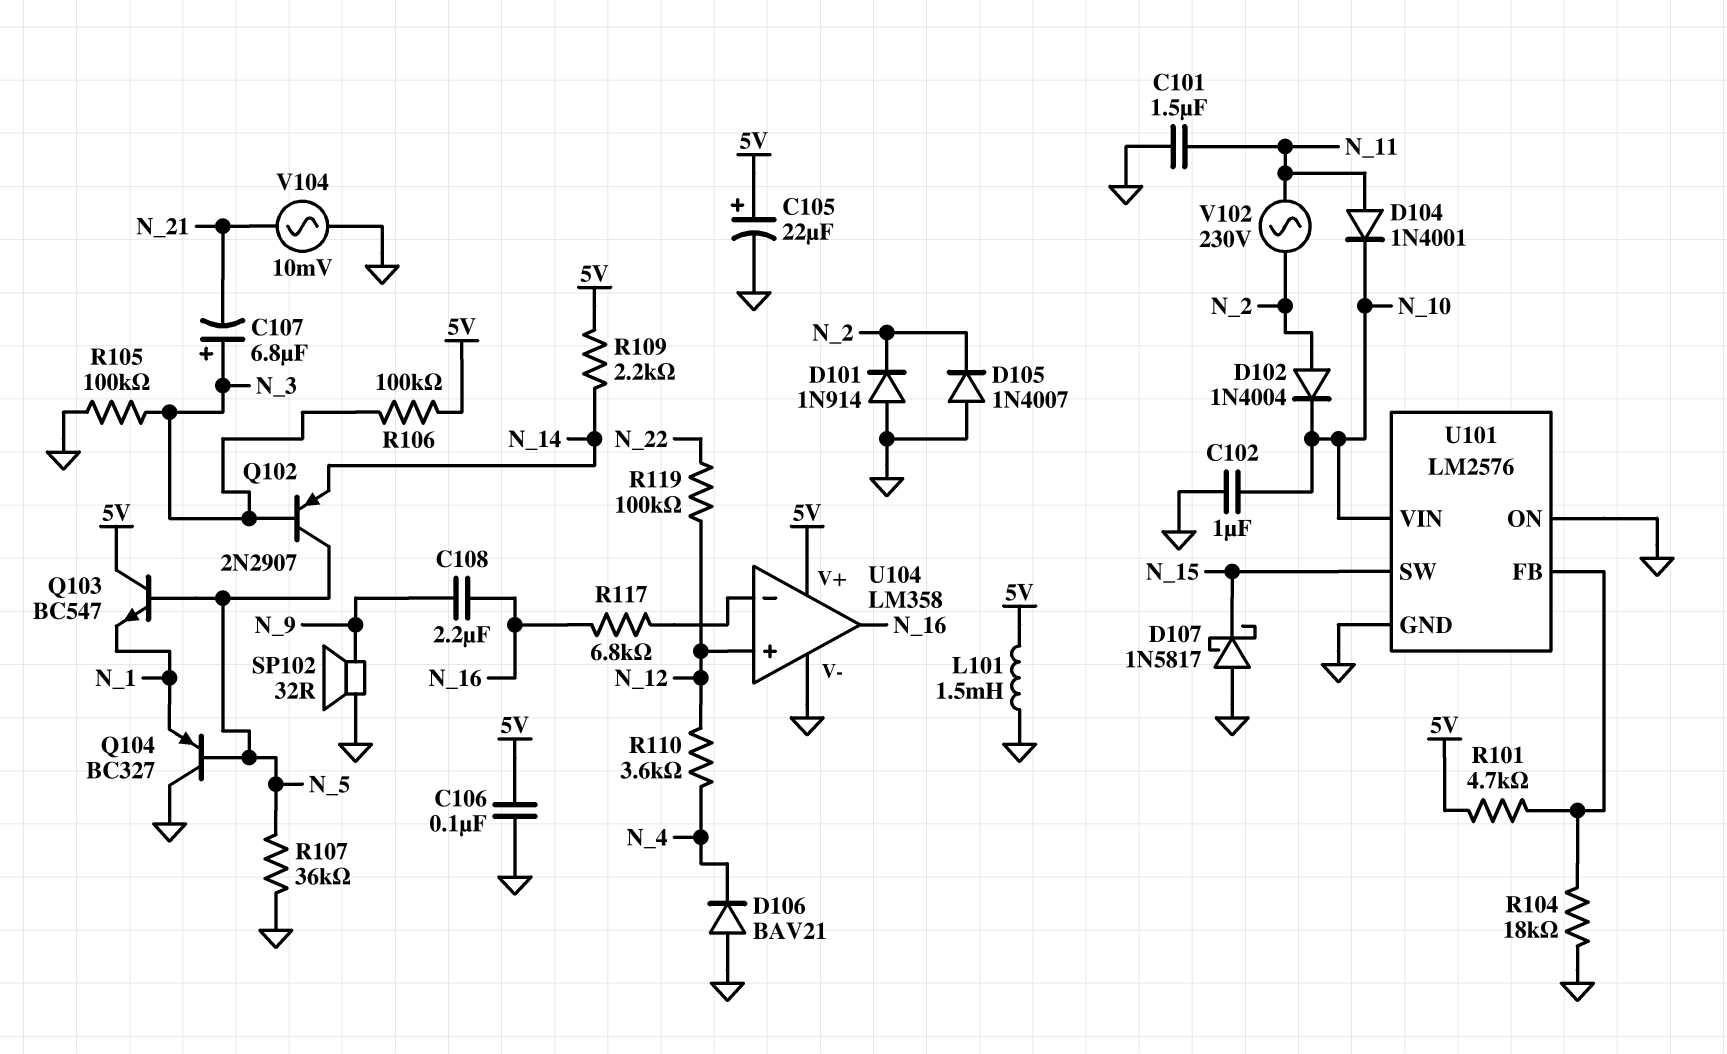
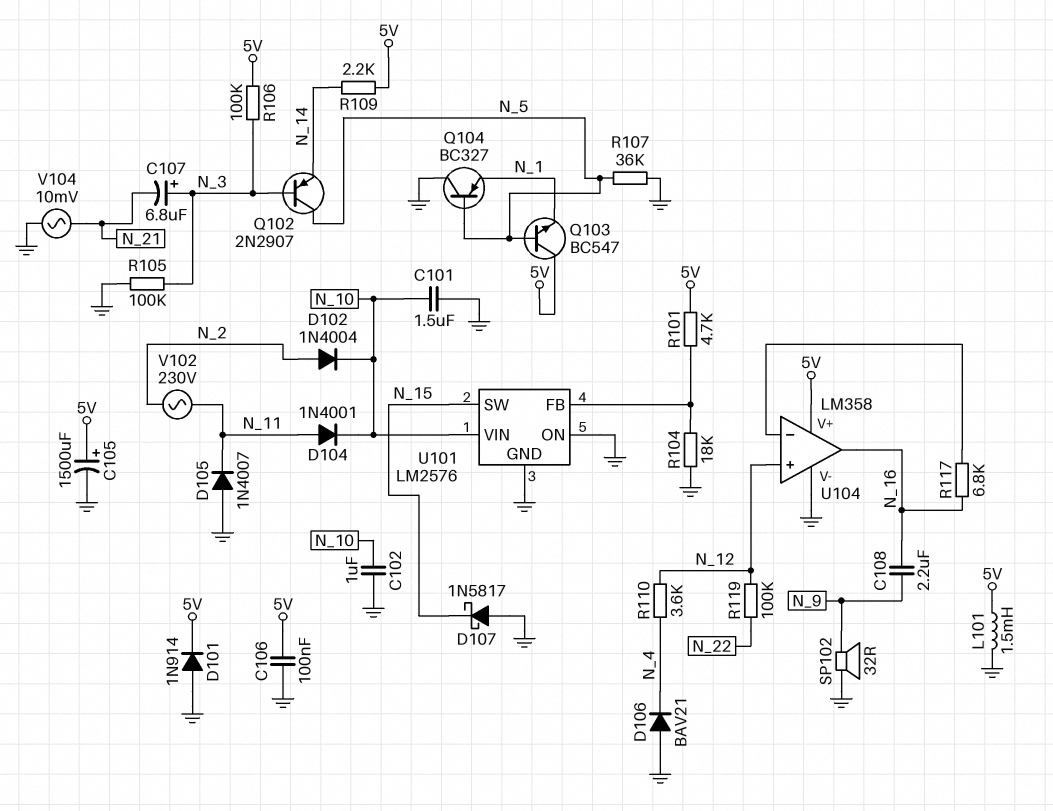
C101: 1.5uF (GND, N_11) -> 1.5uF (GND, N_10)
C105: 22uF (plus 5V, minus GND) -> 1500uF (plus 5V, minus GND)
D101: diode 1N914 (A GND, K N_2) -> diode 1N914 (A GND, K 5V)
D105: diode 1N4007 (A GND, K N_2) -> diode 1N4007 (A GND, K N_11)

